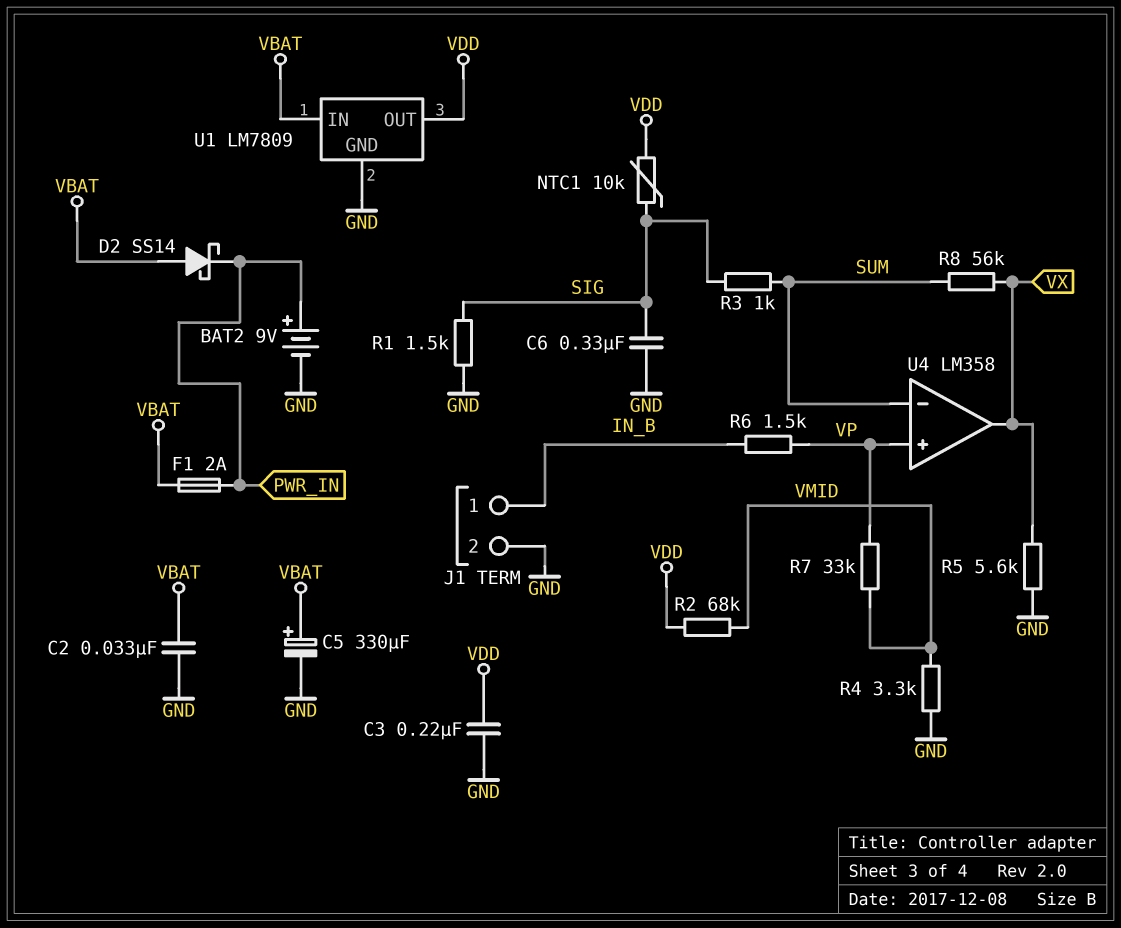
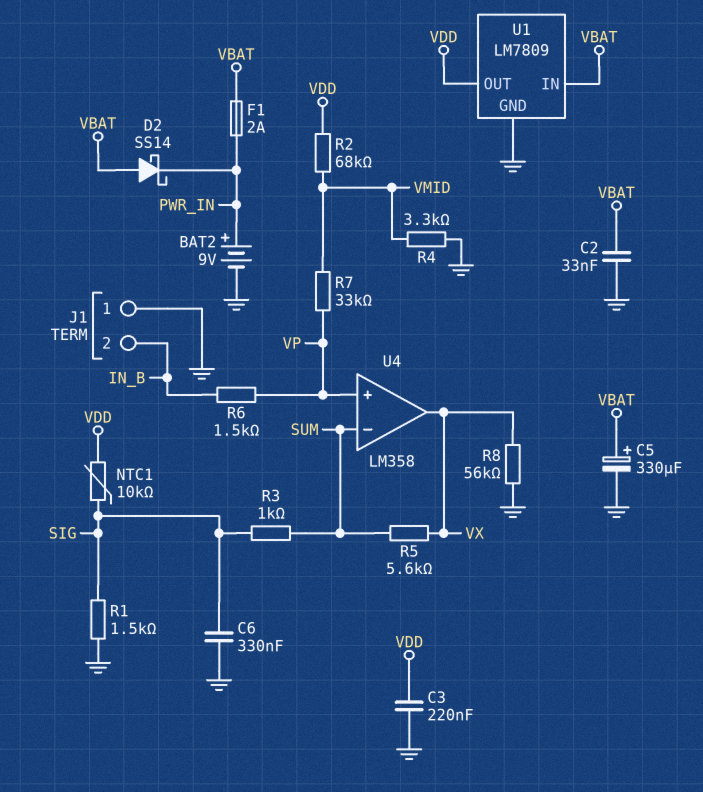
J1 pin 1: IN_B -> GND
J1 pin 2: GND -> IN_B
R5: 5.6k (GND, VX) -> 5.6k (SUM, VX)
R8: 56k (SUM, VX) -> 56k (GND, VX)

